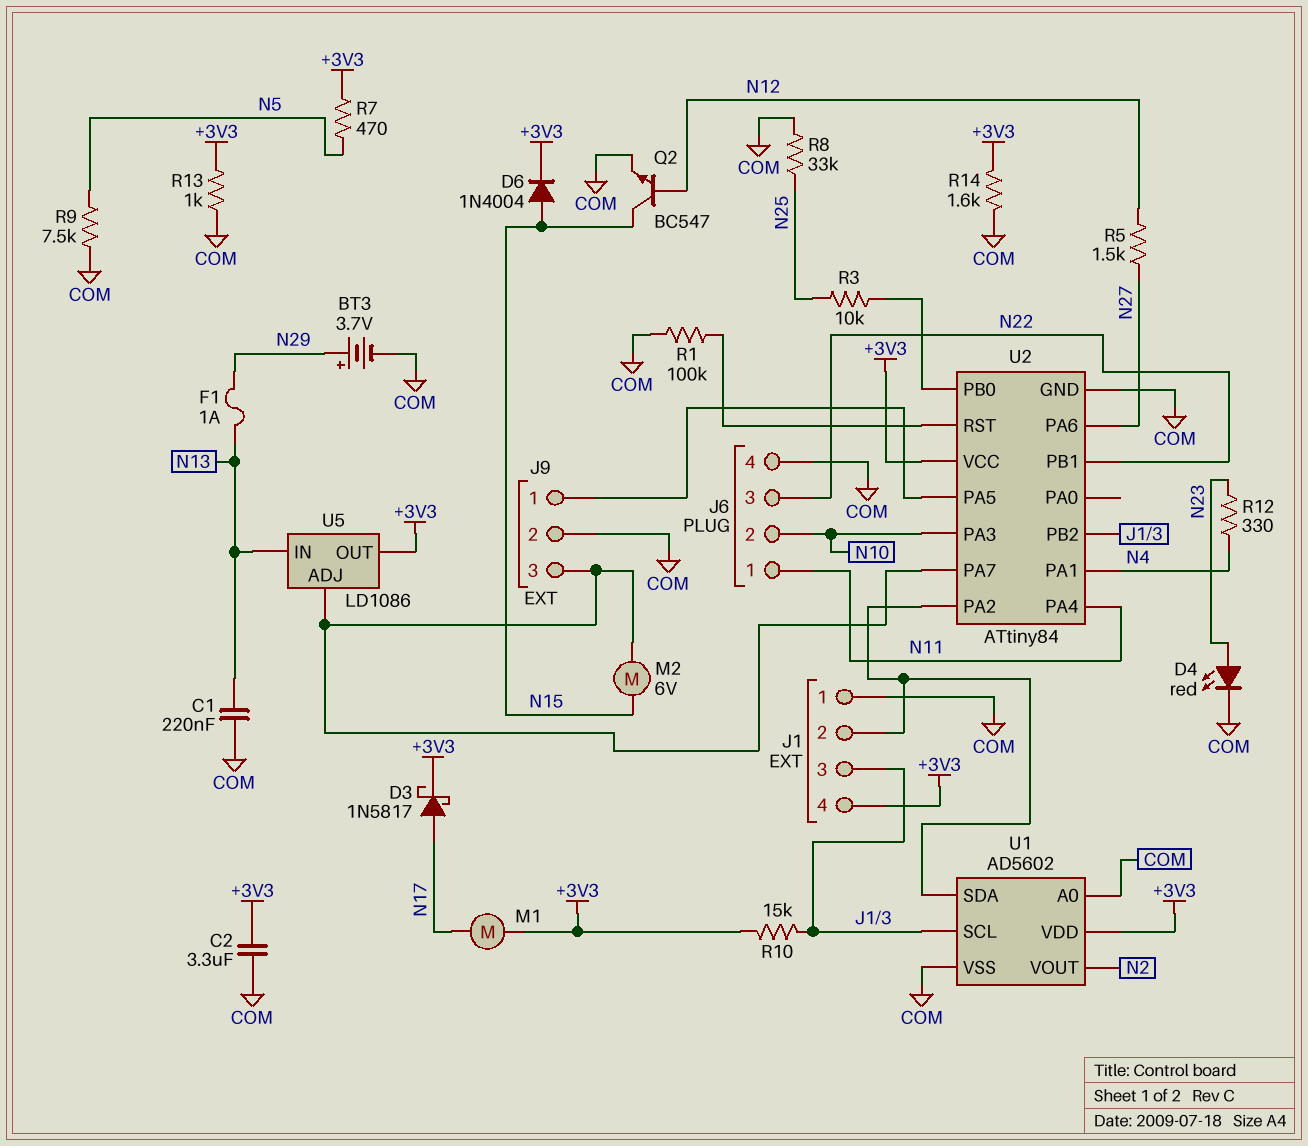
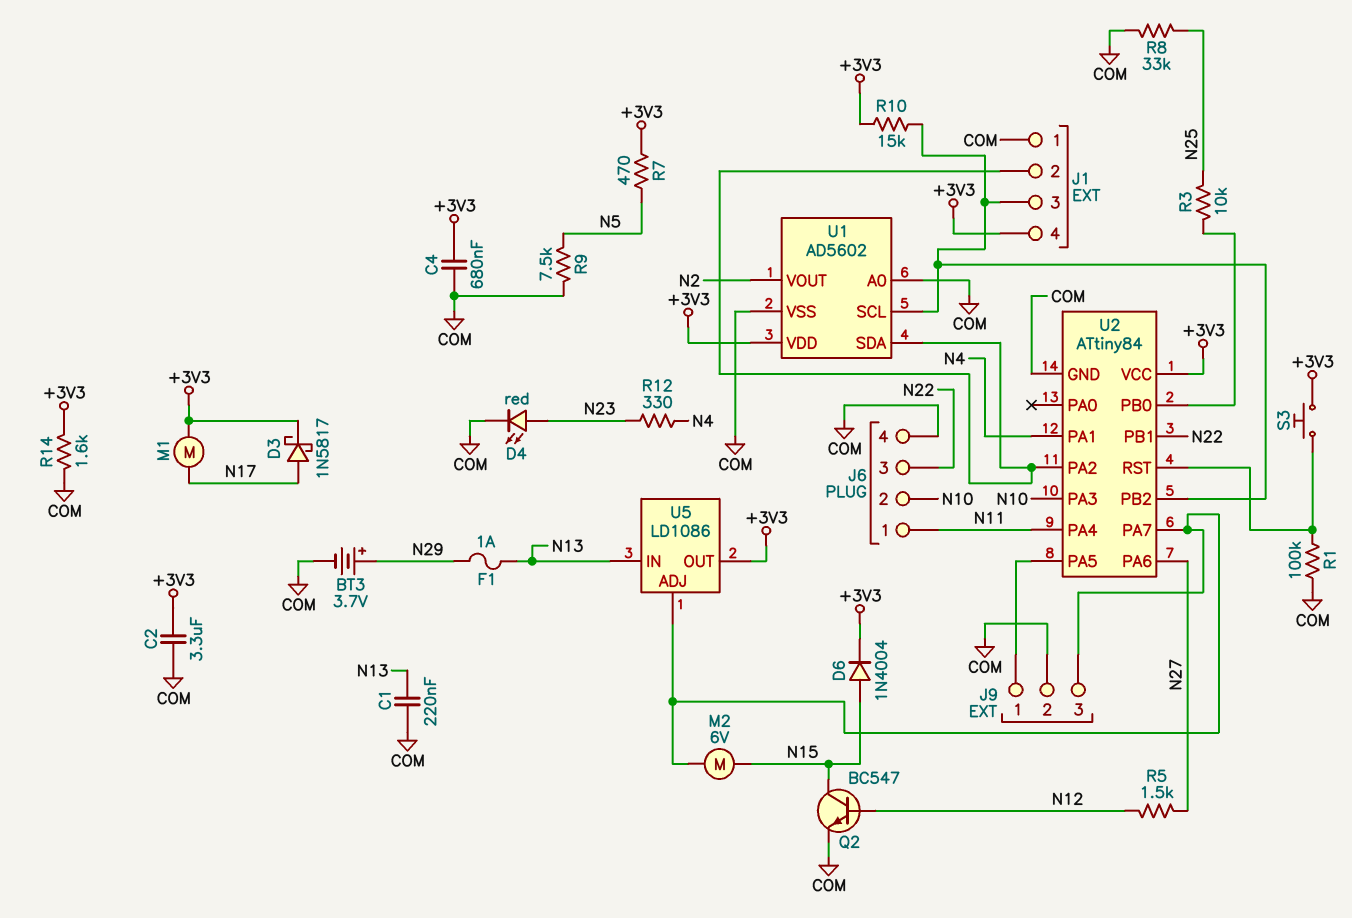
C4: none -> 680nF (+3V3, COM)
R13: 1k (+3V3, COM) -> none
S3: none -> button (+3V3, U2/RST)

